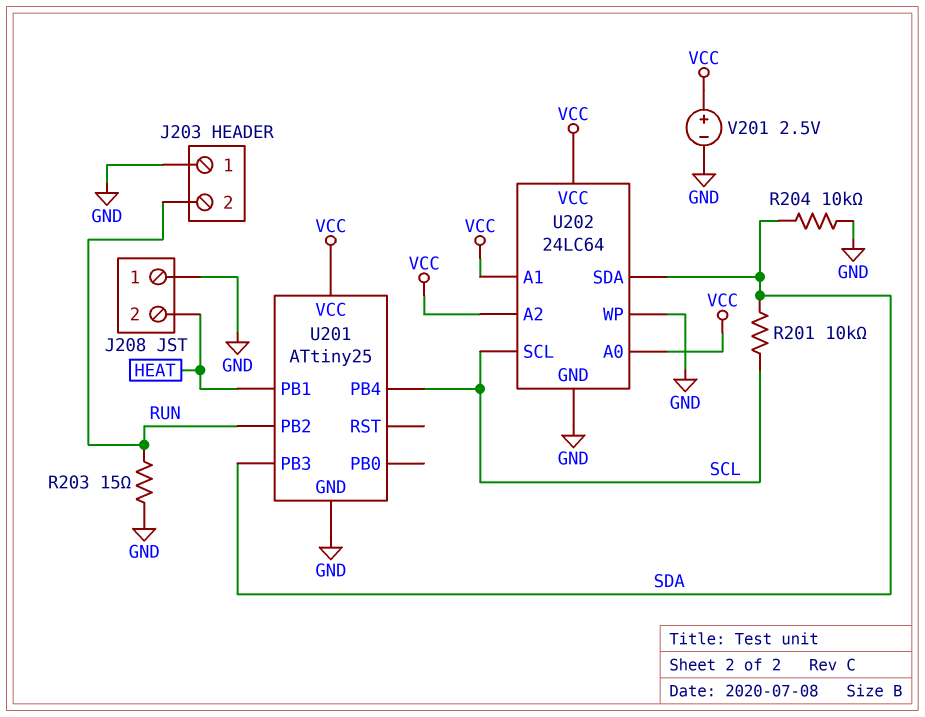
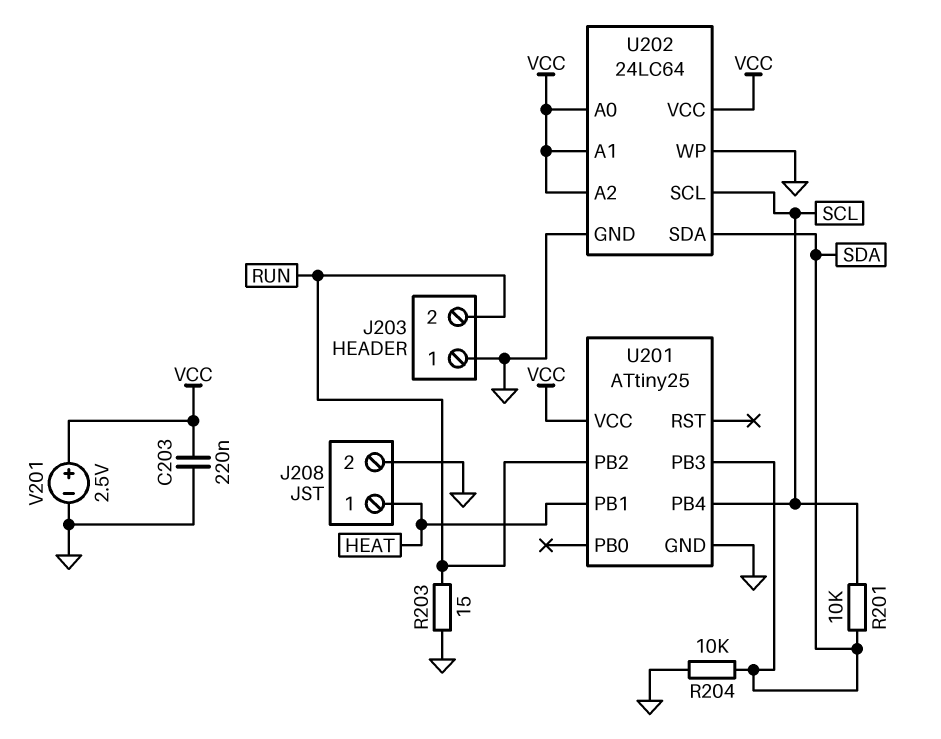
C203: none -> 220nF (GND, VCC)
J208 pin 1: GND -> HEAT
J208 pin 2: HEAT -> GND

